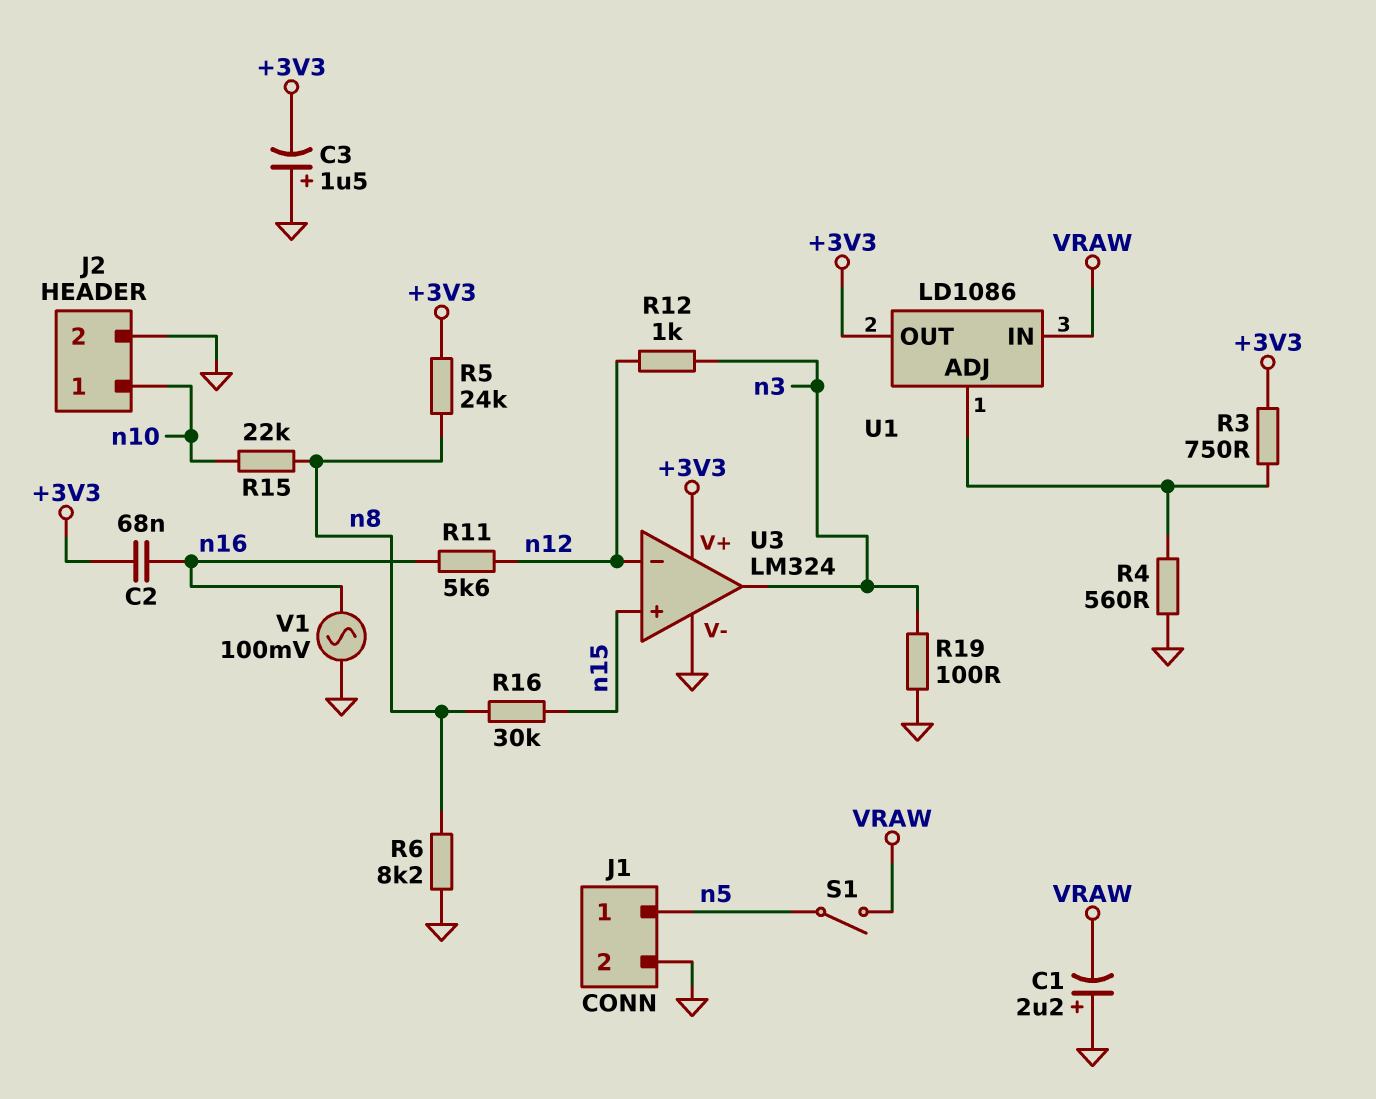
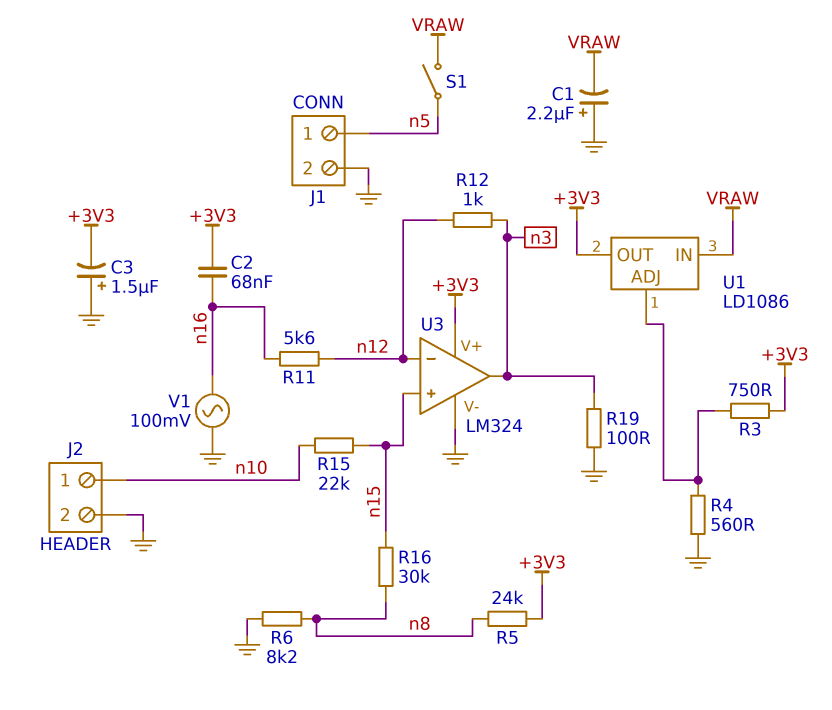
R15: 22k (n8, n10) -> 22k (n10, n15)

